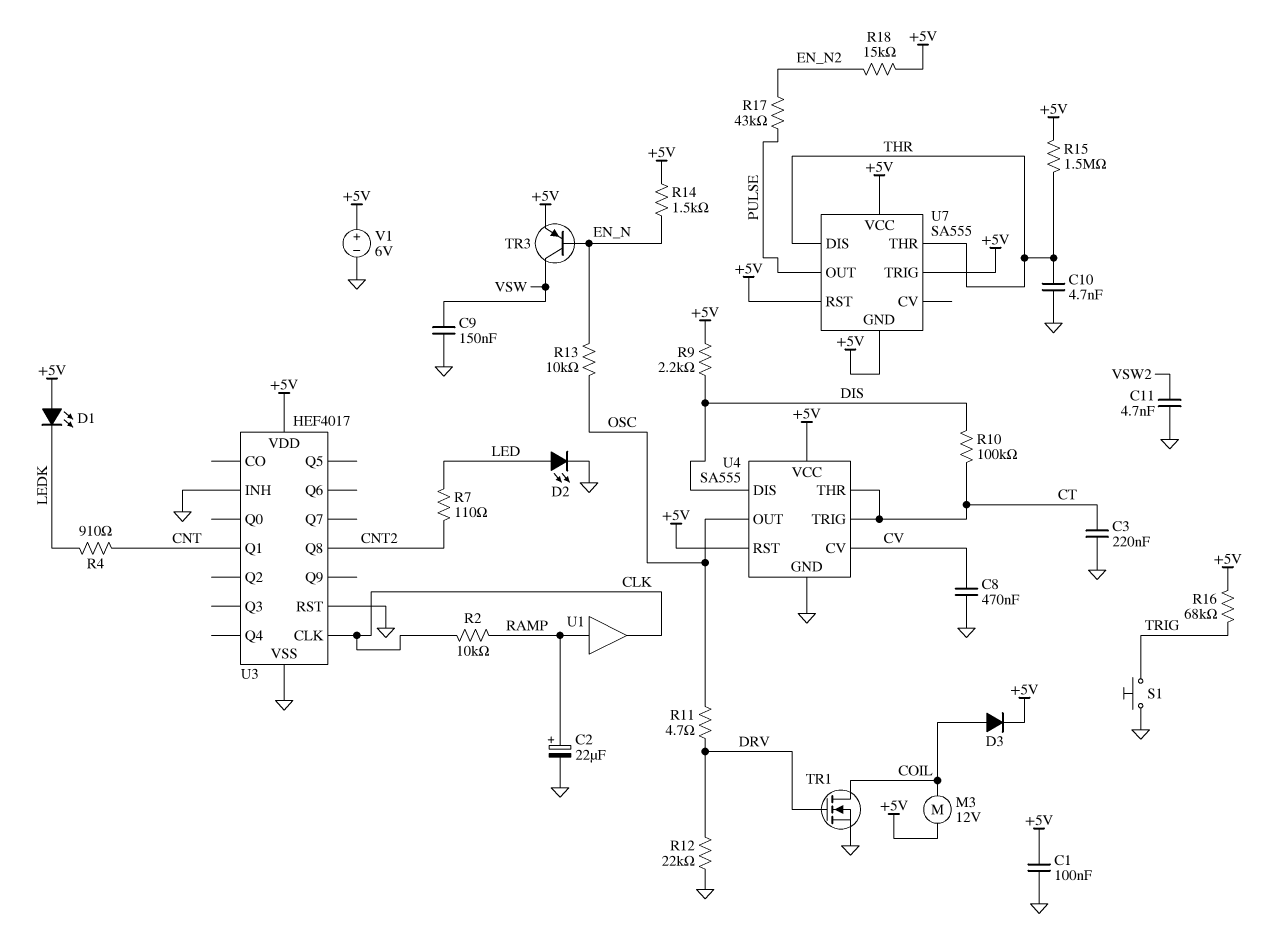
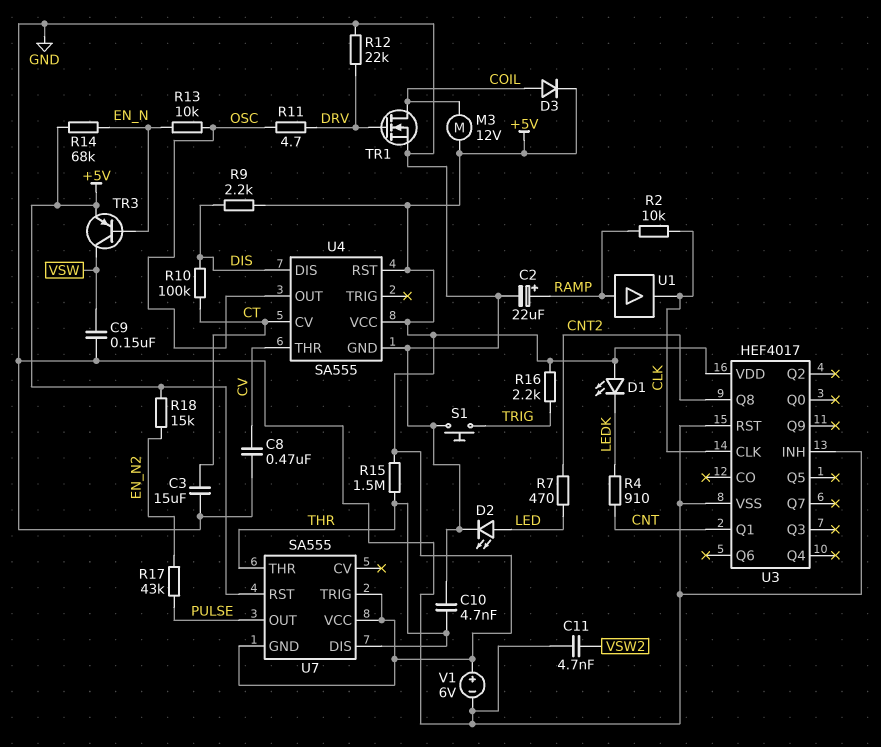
C1: 100nF (+5V, GND) -> none
C3: 220nF (CT, GND) -> 15uF (CT, GND)
R7: 110 (CNT2, LED) -> 470 (CNT2, LED)
R14: 1.5k (+5V, EN_N) -> 68k (+5V, EN_N)
R16: 68k (+5V, TRIG) -> 2.2k (+5V, TRIG)
U4 pin CV: CV -> CT
U4 pin THR: CT -> CV
U4 pin TRIG: CT -> none

